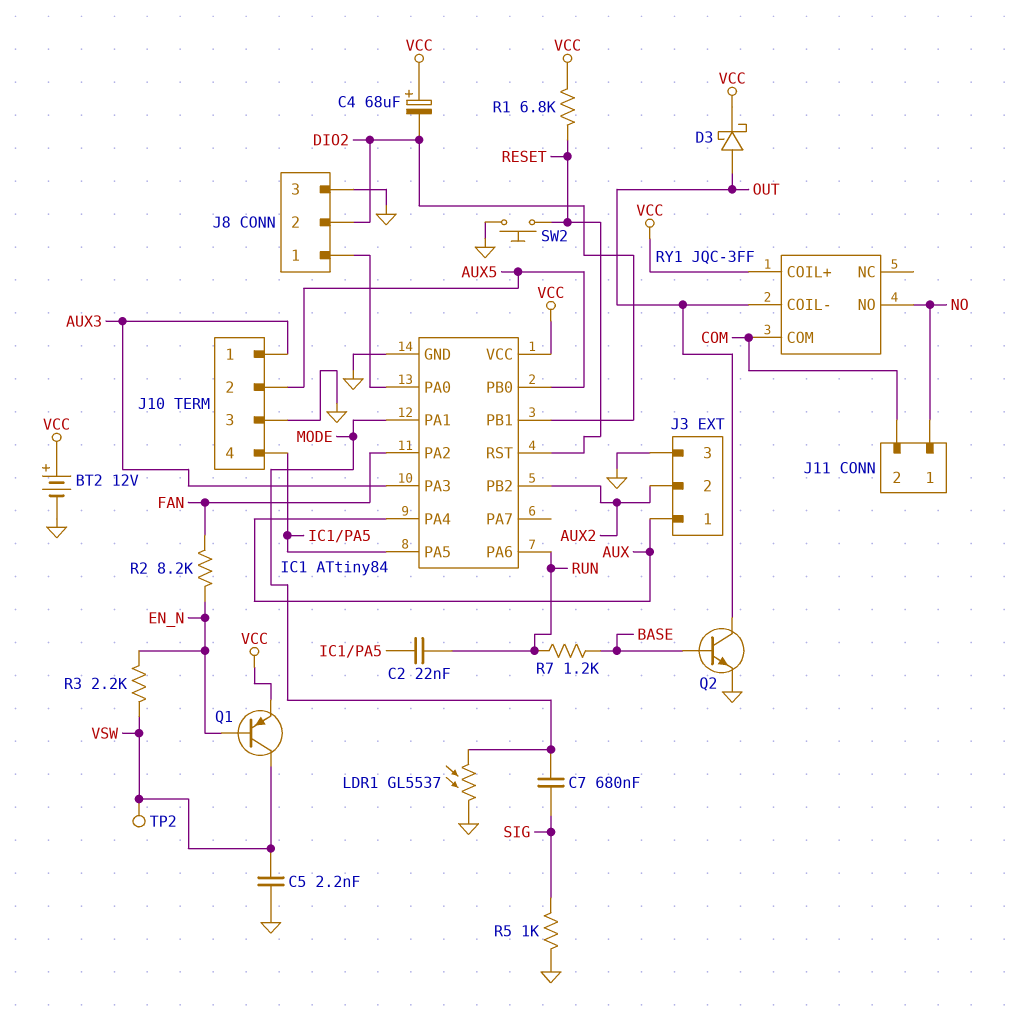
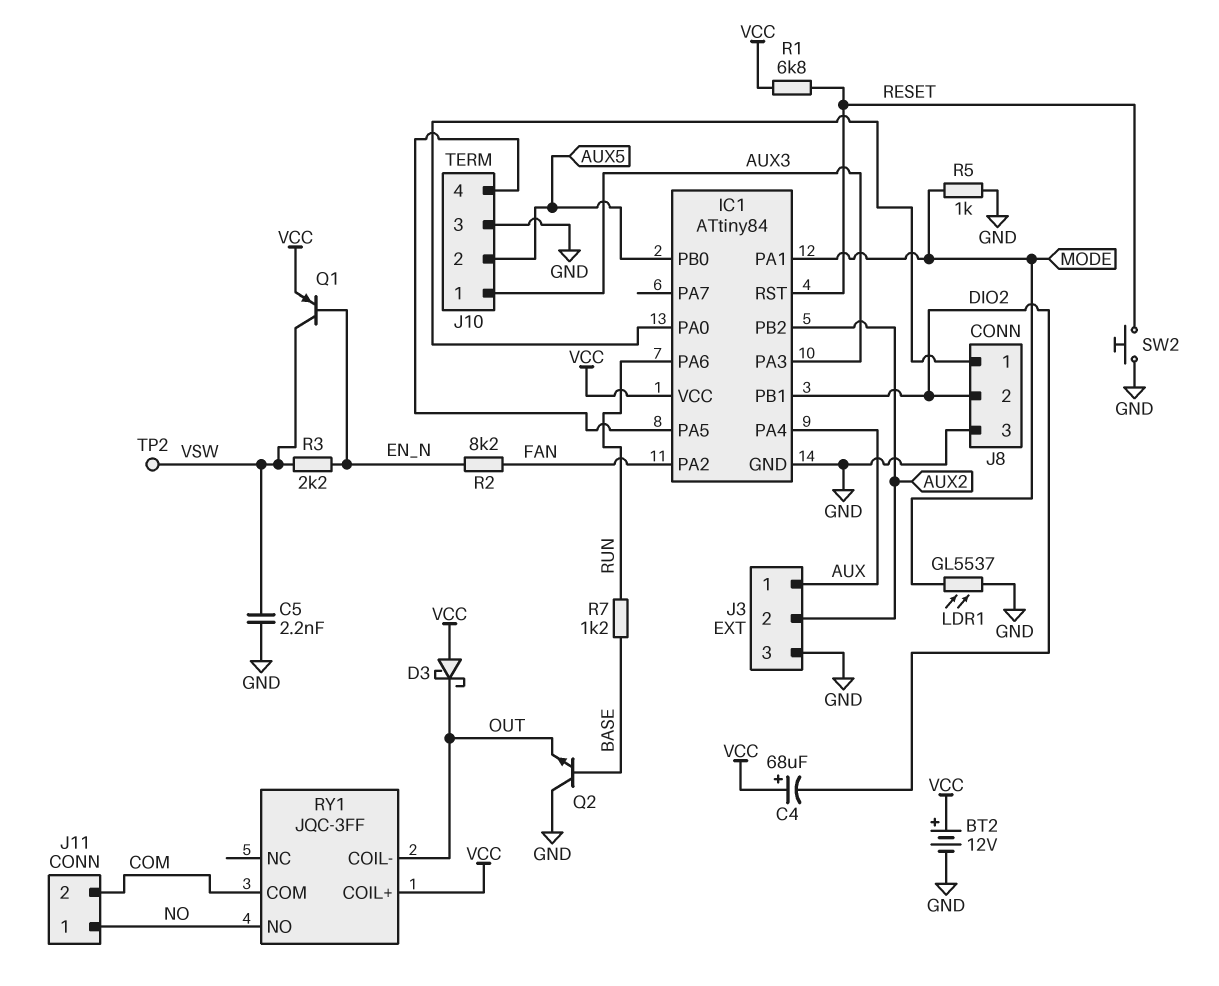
C2: 22nF (IC1/PA5, RUN) -> none
C7: 680nF (MODE, SIG) -> none
D3: schottky (A OUT, K VCC) -> schottky (A VCC, K OUT)
Q2: NPN (B BASE, C OUT, E GND) -> NPN (B BASE, C GND, E OUT)
R5: 1k (GND, SIG) -> 1k (GND, MODE)

